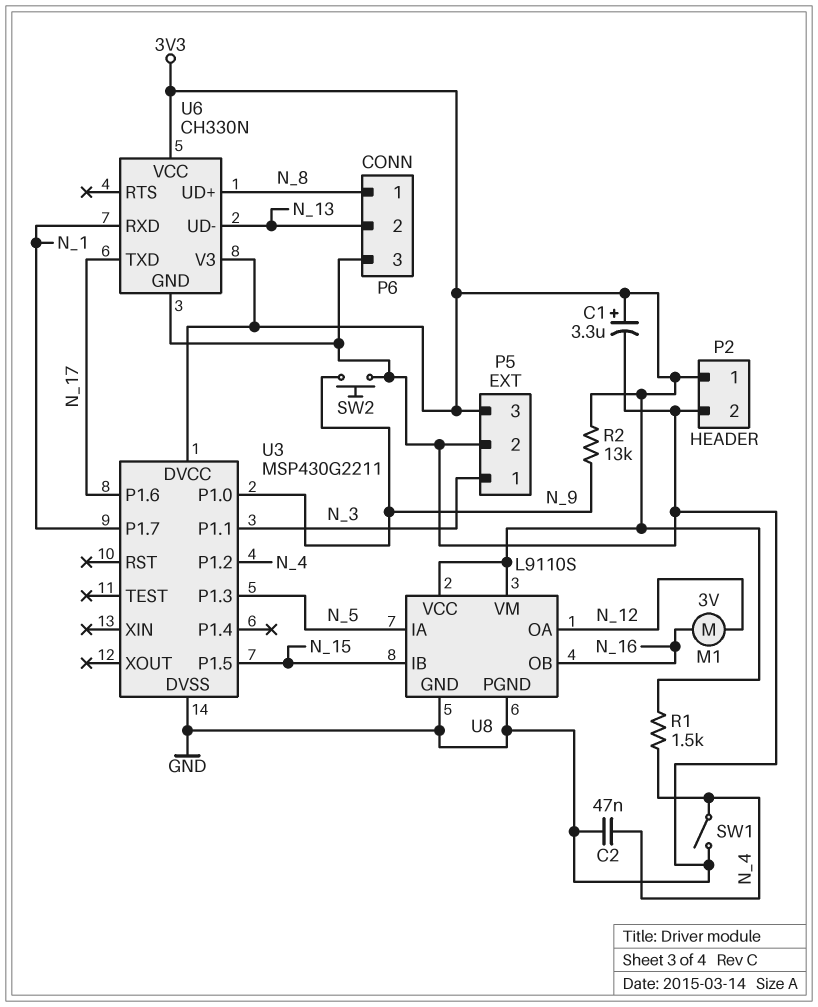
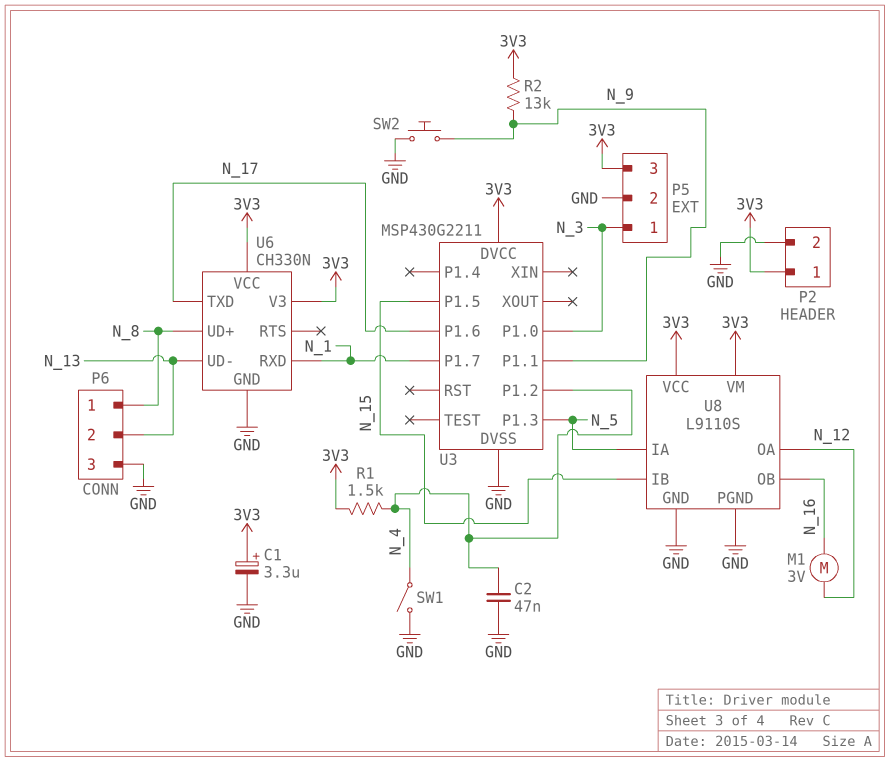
U3 pin P1.0: N_9 -> N_3
U3 pin P1.1: N_3 -> N_9

